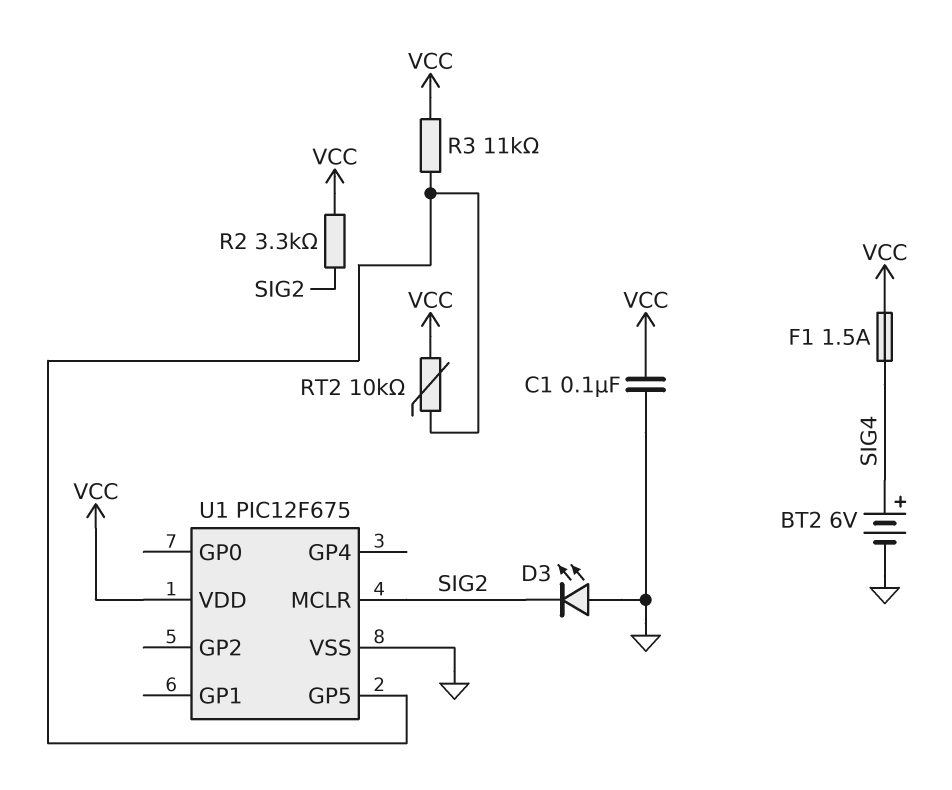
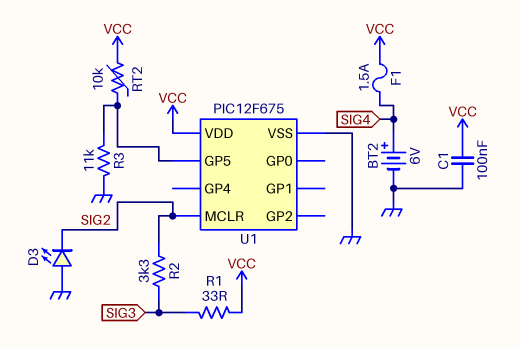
R1: none -> 33 (SIG3, VCC)
R2: 3.3k (SIG2, VCC) -> 3.3k (SIG2, SIG3)
R3: 11k (U1/GP5, VCC) -> 11k (GND, U1/GP5)

